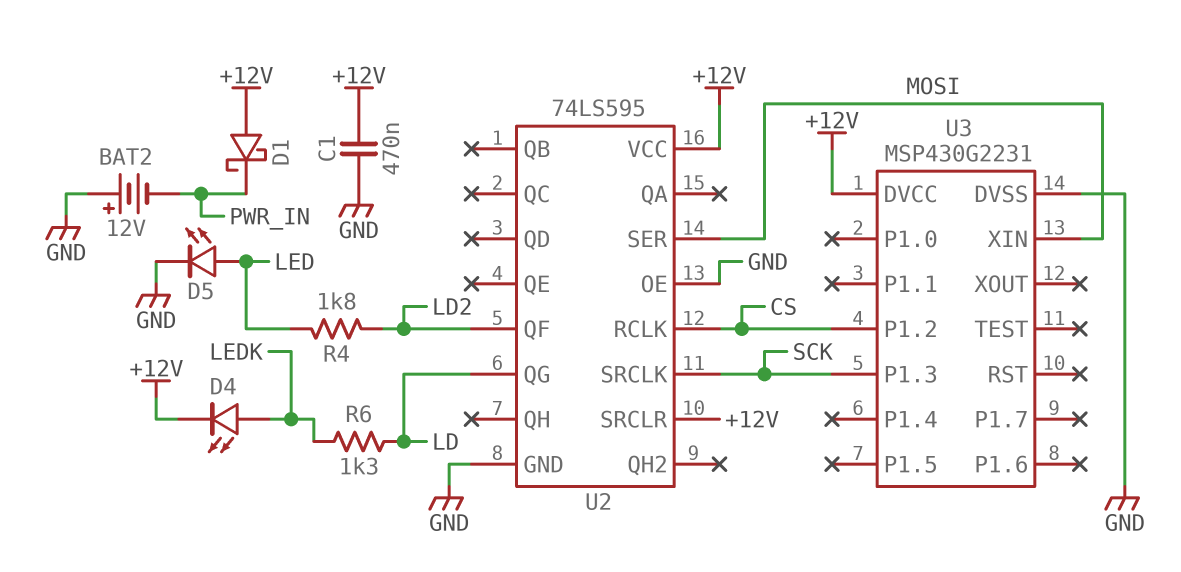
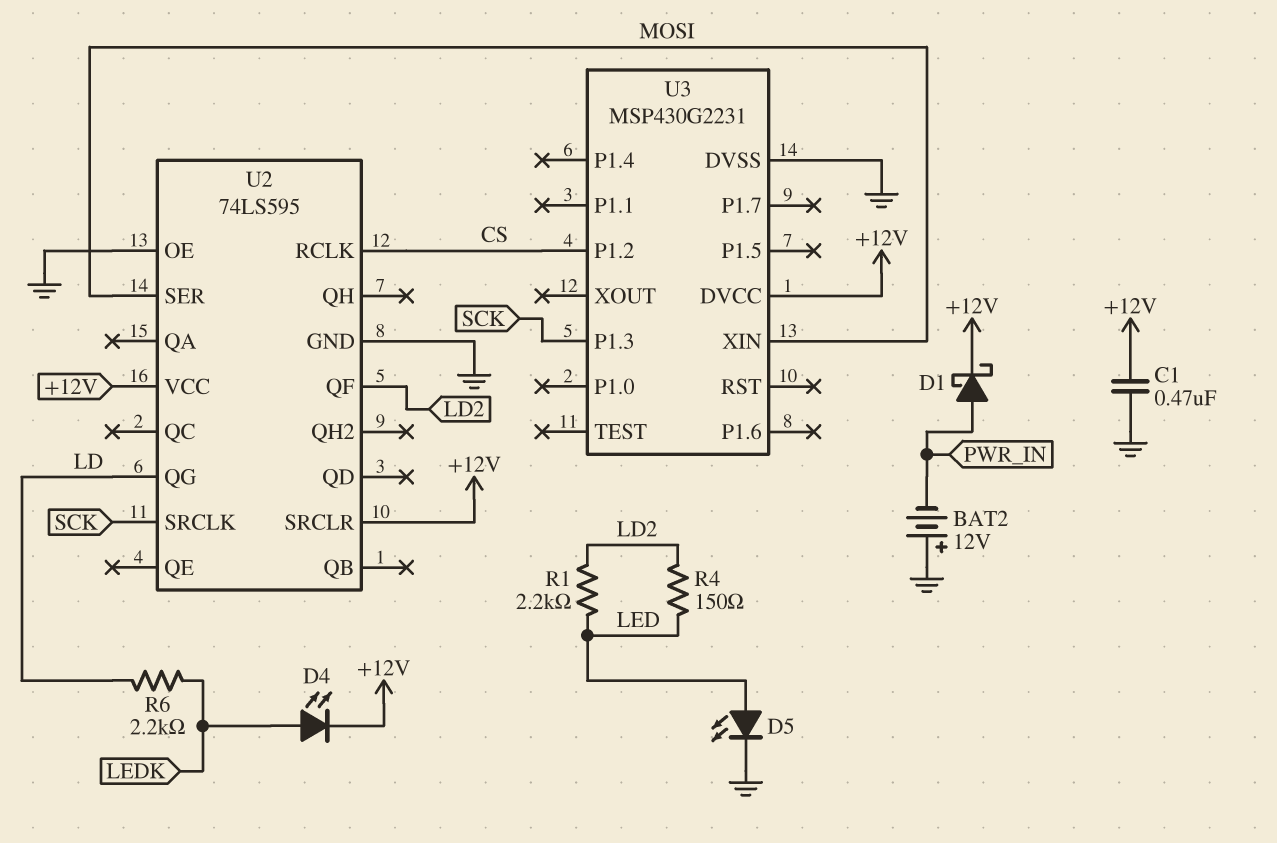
D1: schottky (A +12V, K PWR_IN) -> schottky (A PWR_IN, K +12V)
R1: none -> 2.2k (LD2, LED)
R4: 1.8k (LD2, LED) -> 150 (LD2, LED)
R6: 1.3k (LD, LEDK) -> 2.2k (LD, LEDK)

